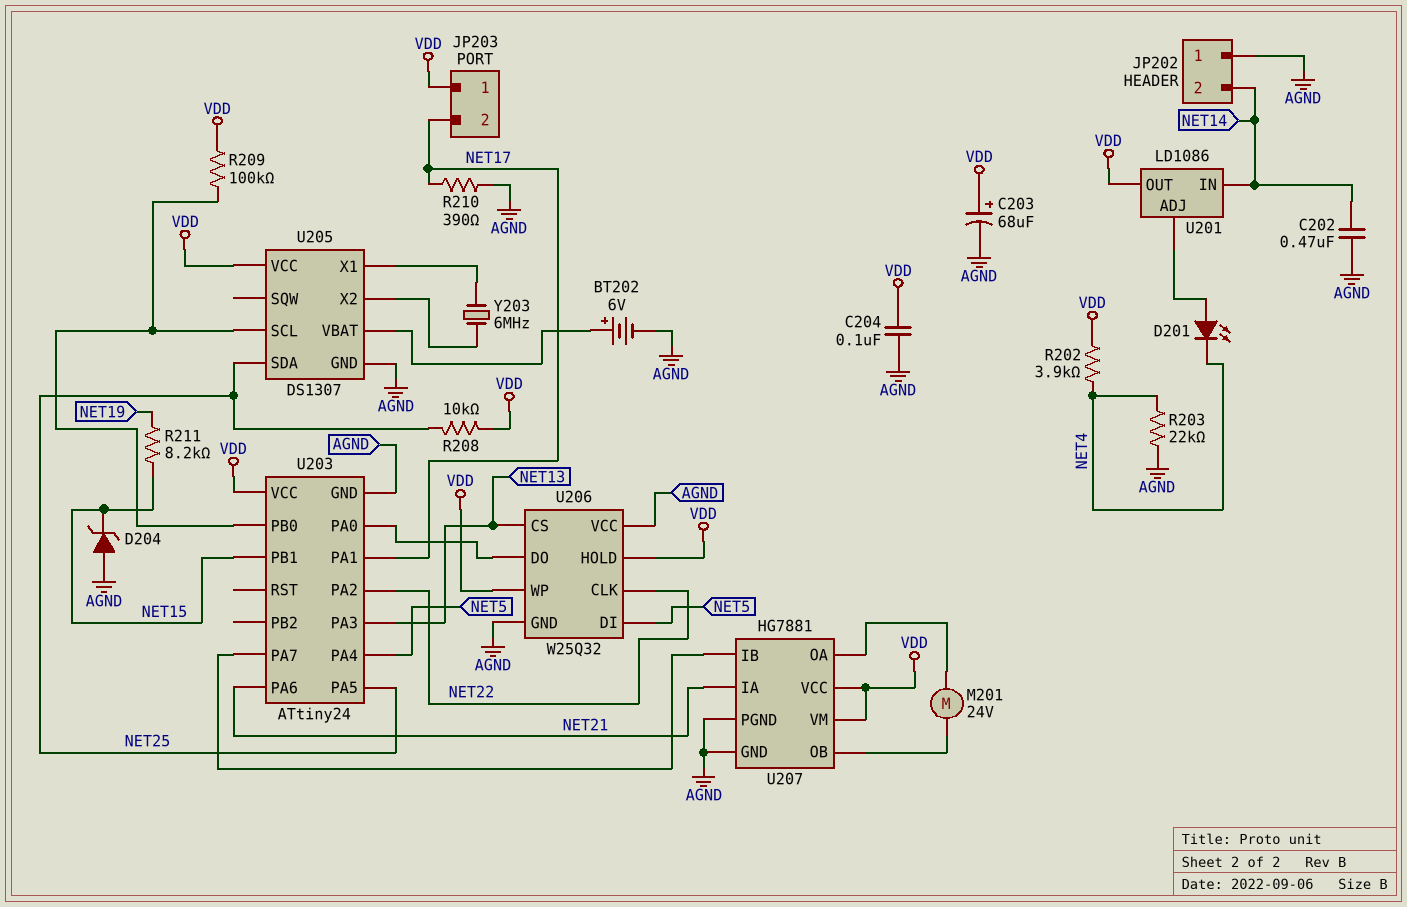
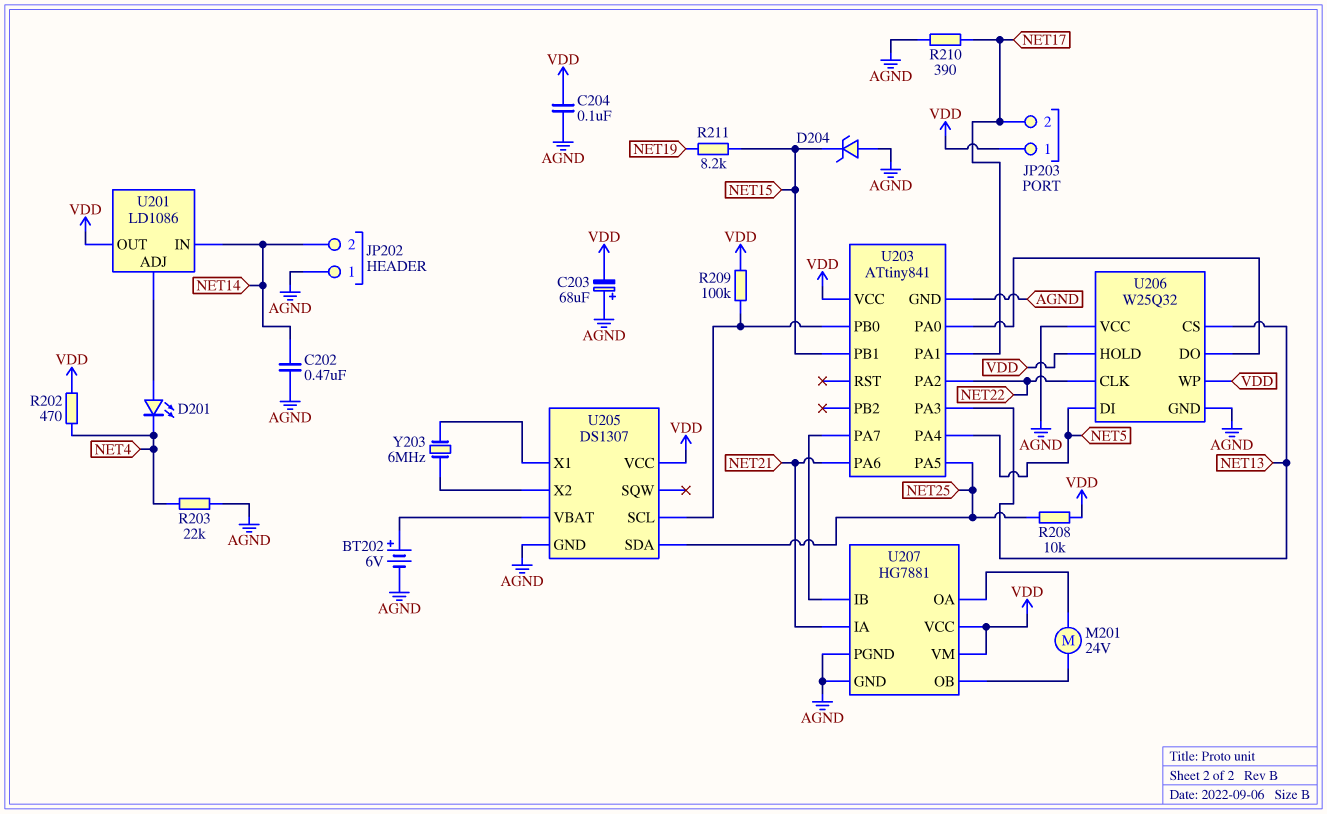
C203: 68uF (plus VDD, minus AGND) -> 68uF (plus AGND, minus VDD)
R202: 3.9k (NET4, VDD) -> 470 (NET4, VDD)
U203: ATtiny24 -> ATtiny841

